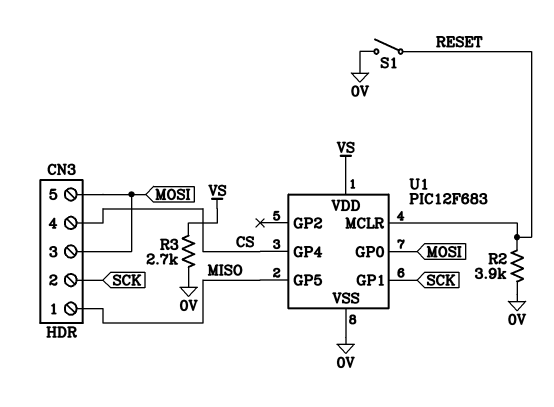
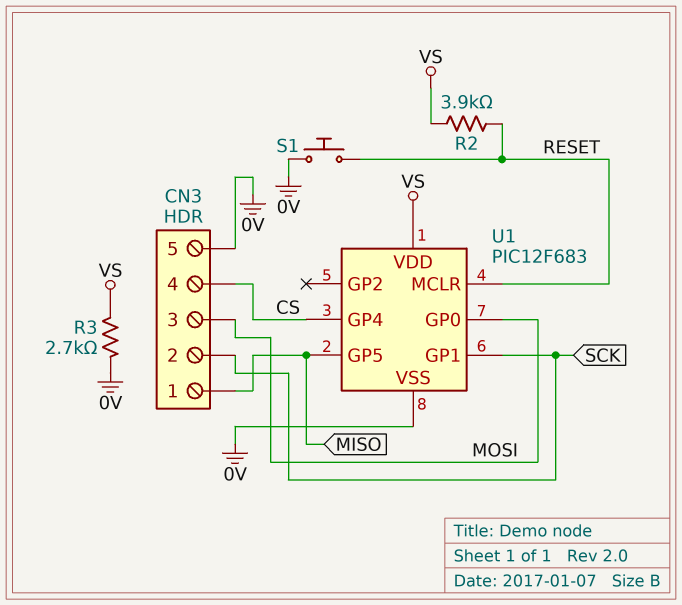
CN3 pin 5: MOSI -> 0V
R2: 3.9k (0V, RESET) -> 3.9k (RESET, VS)
S1: switch (0V, RESET) -> button (0V, RESET)

